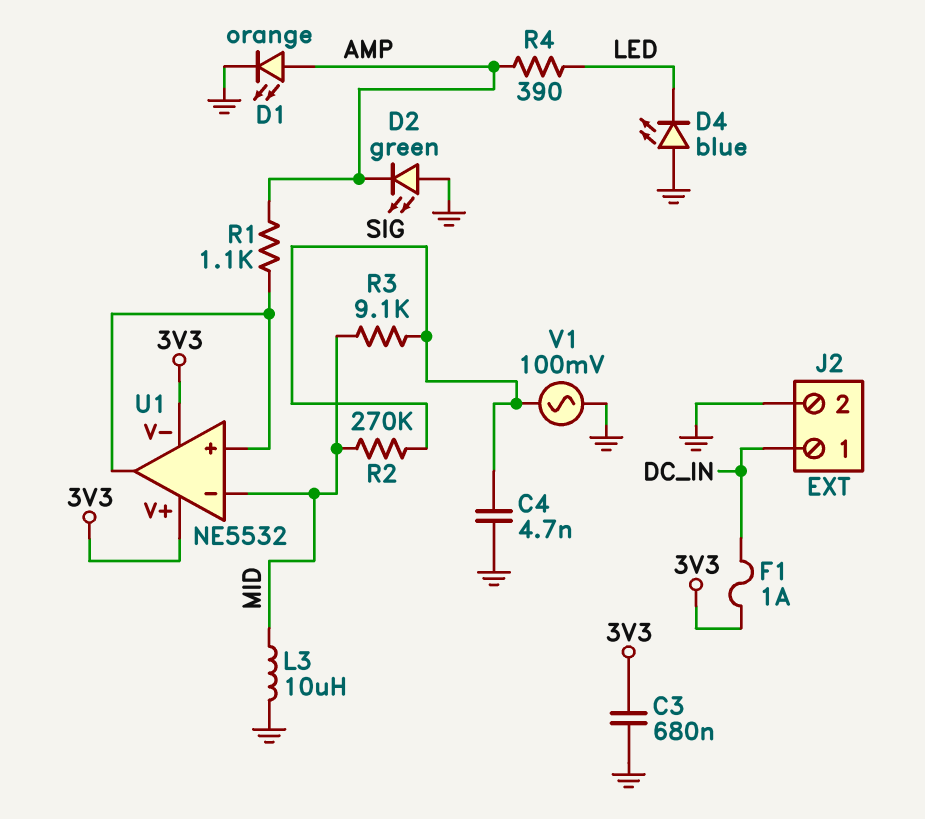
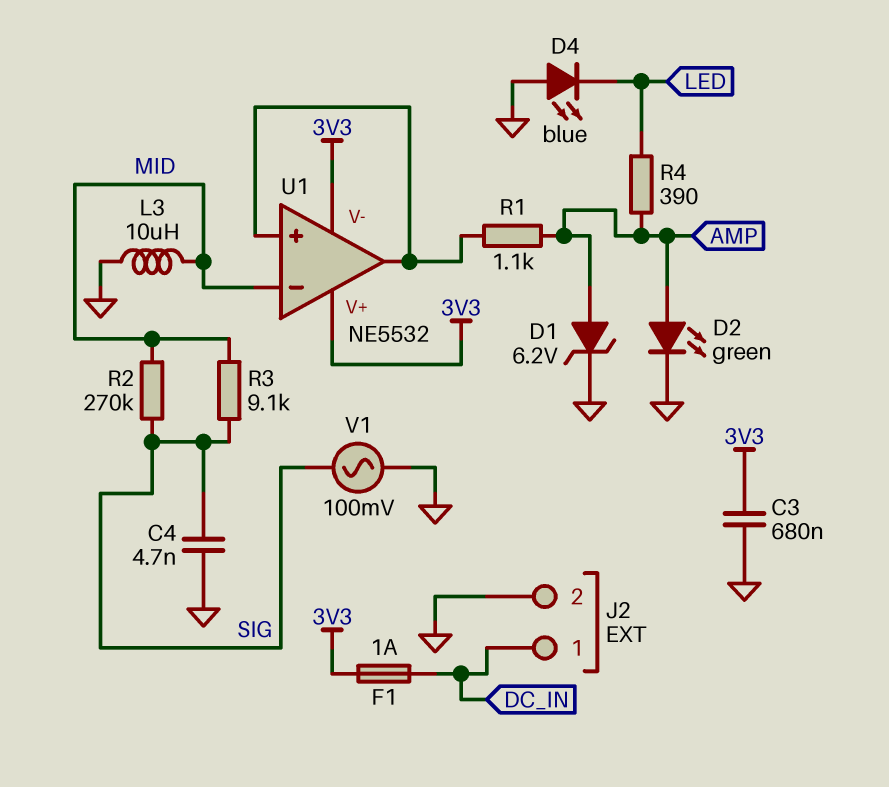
D1: LED orange (A AMP, K GND) -> zener 6.2V (A AMP, K GND)
D2: LED green (A GND, K AMP) -> LED green (A AMP, K GND)

